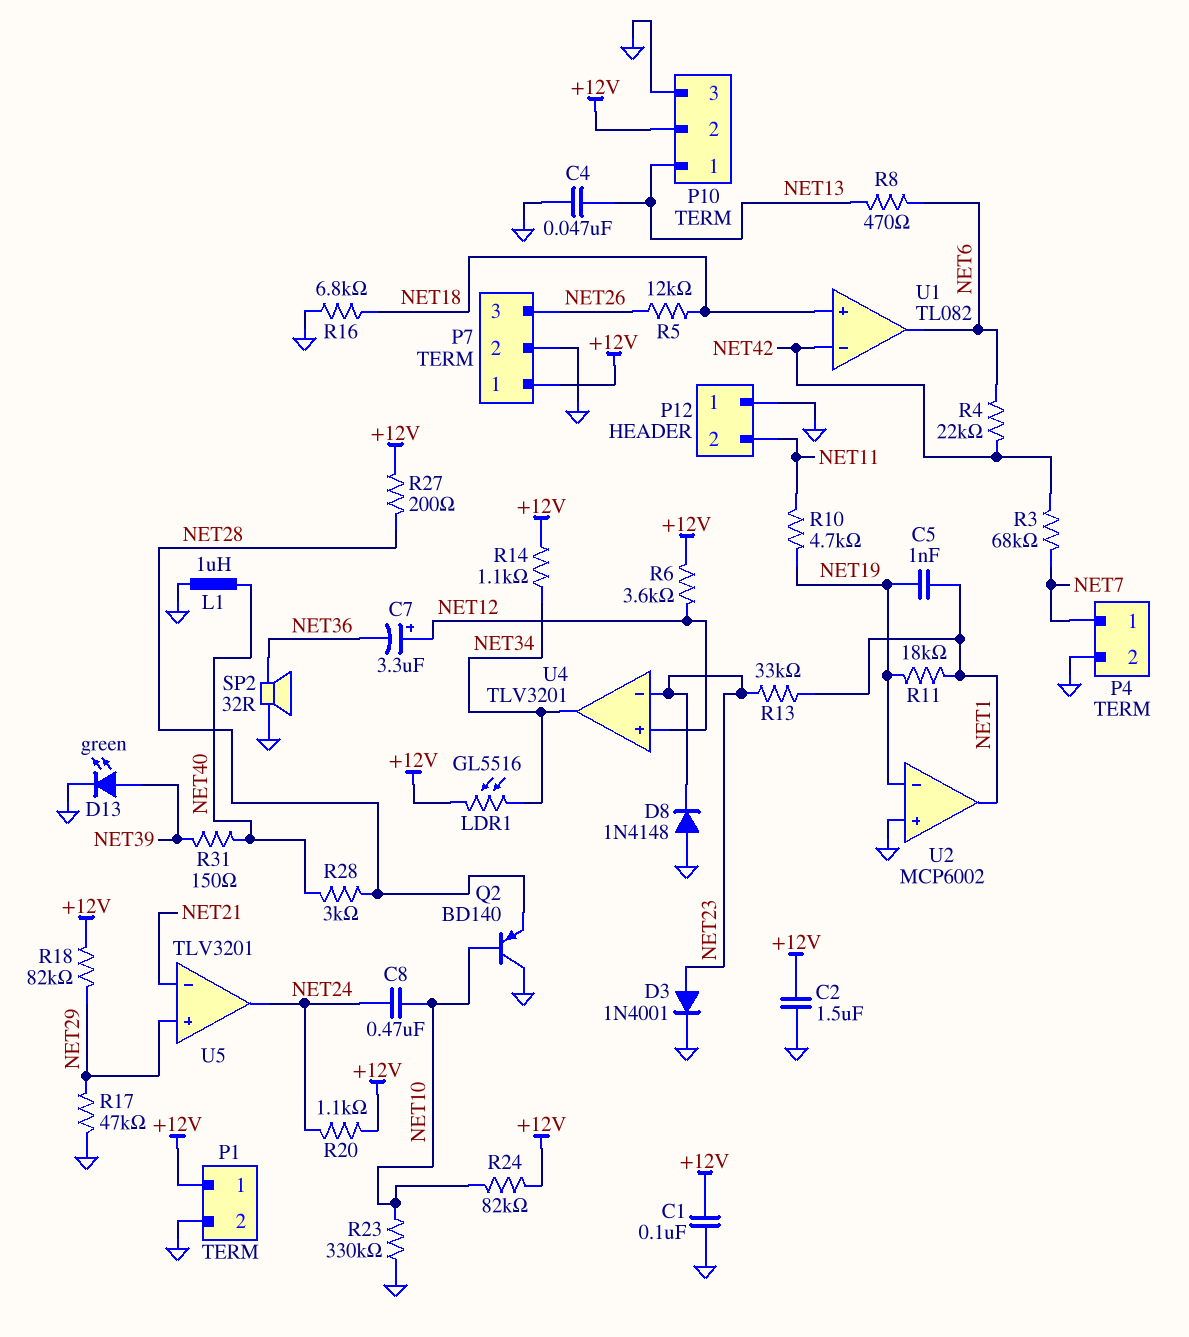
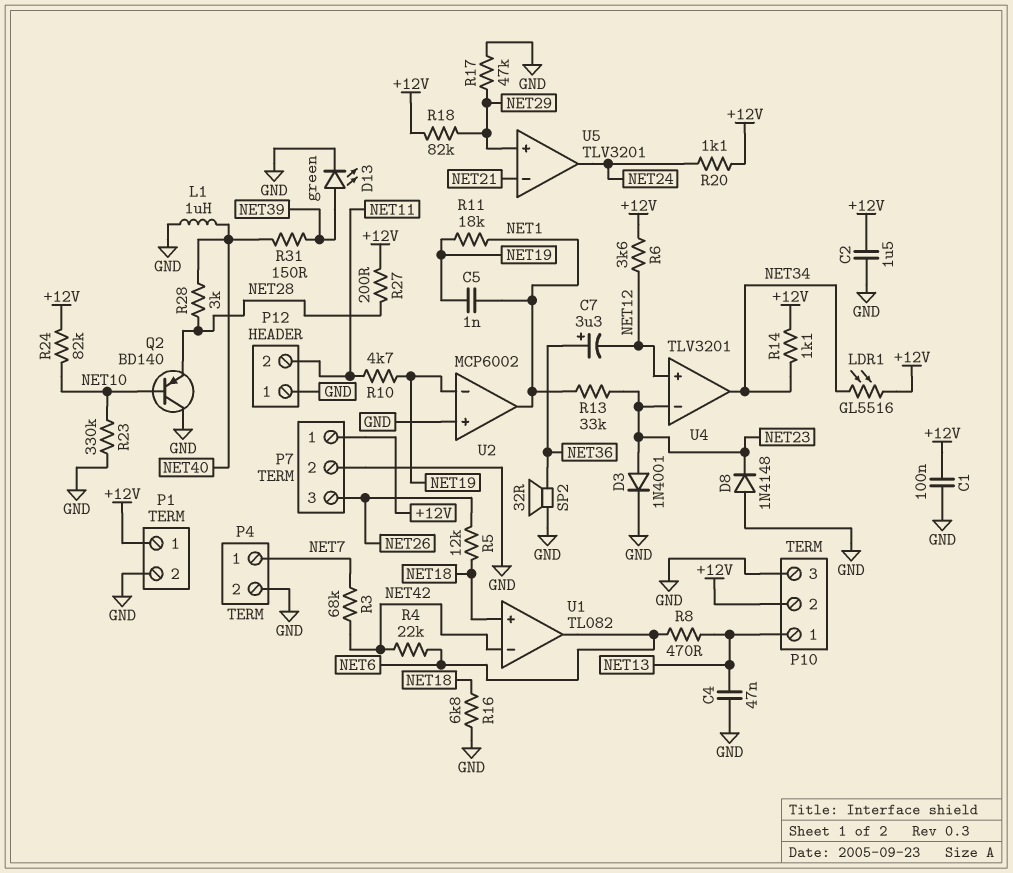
C7: 3.3uF (plus NET12, minus NET36) -> 3.3uF (plus NET36, minus NET12)
C8: 470nF (NET10, NET24) -> none

